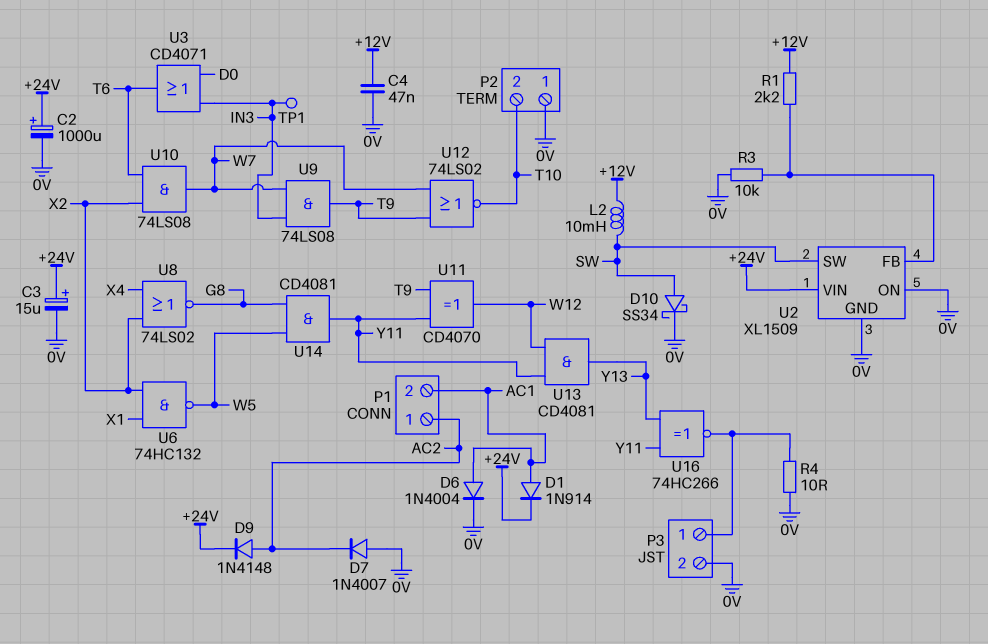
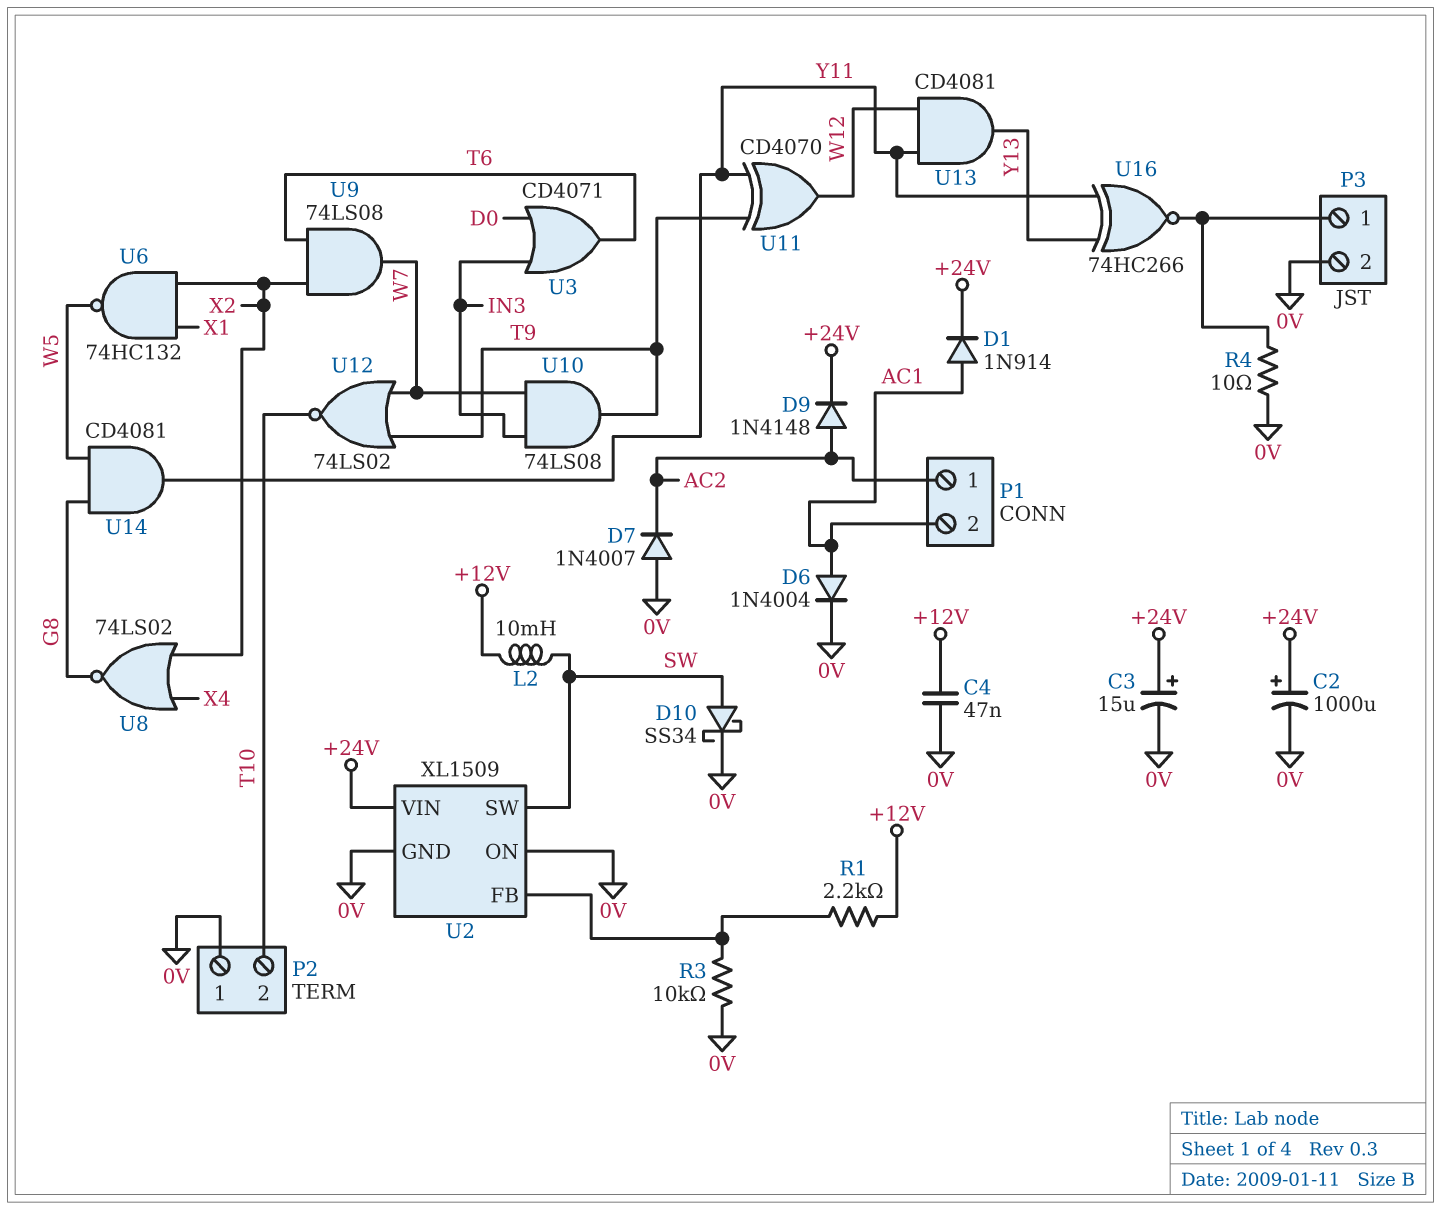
TP1: test point (IN3) -> none
U9: AND 74LS08 (in IN3, in W7, out T9) -> AND 74LS08 (in T6, in X2, out W7)
U10: AND 74LS08 (in T6, in X2, out W7) -> AND 74LS08 (in IN3, in W7, out T9)

